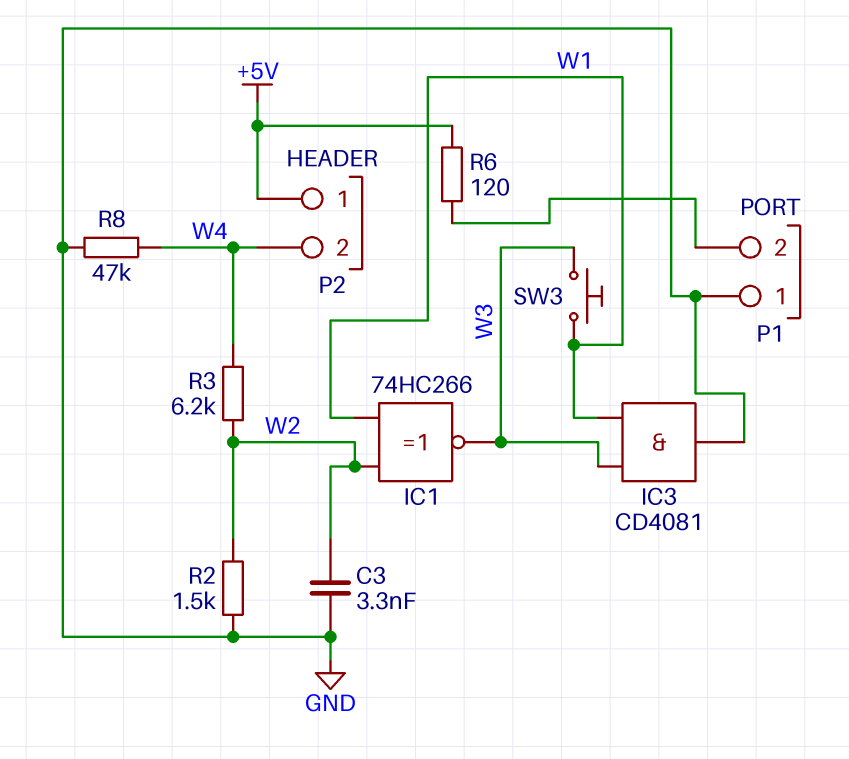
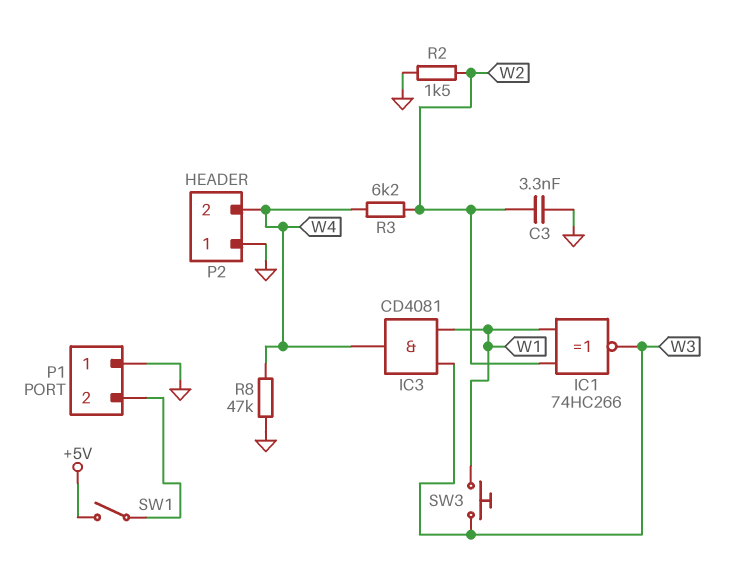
IC3: AND CD4081 (in W1, in W3, out GND) -> AND CD4081 (in W1, in W3, out W4)
P2 pin 1: +5V -> GND
R6: 120 (+5V, P1/2) -> none
SW1: none -> switch (+5V, P1/2)

